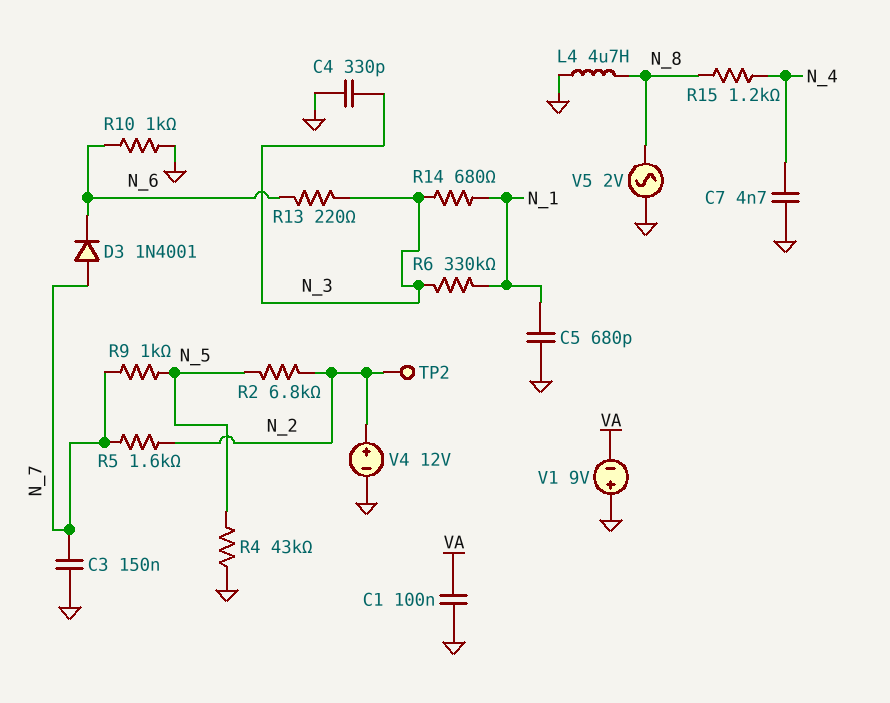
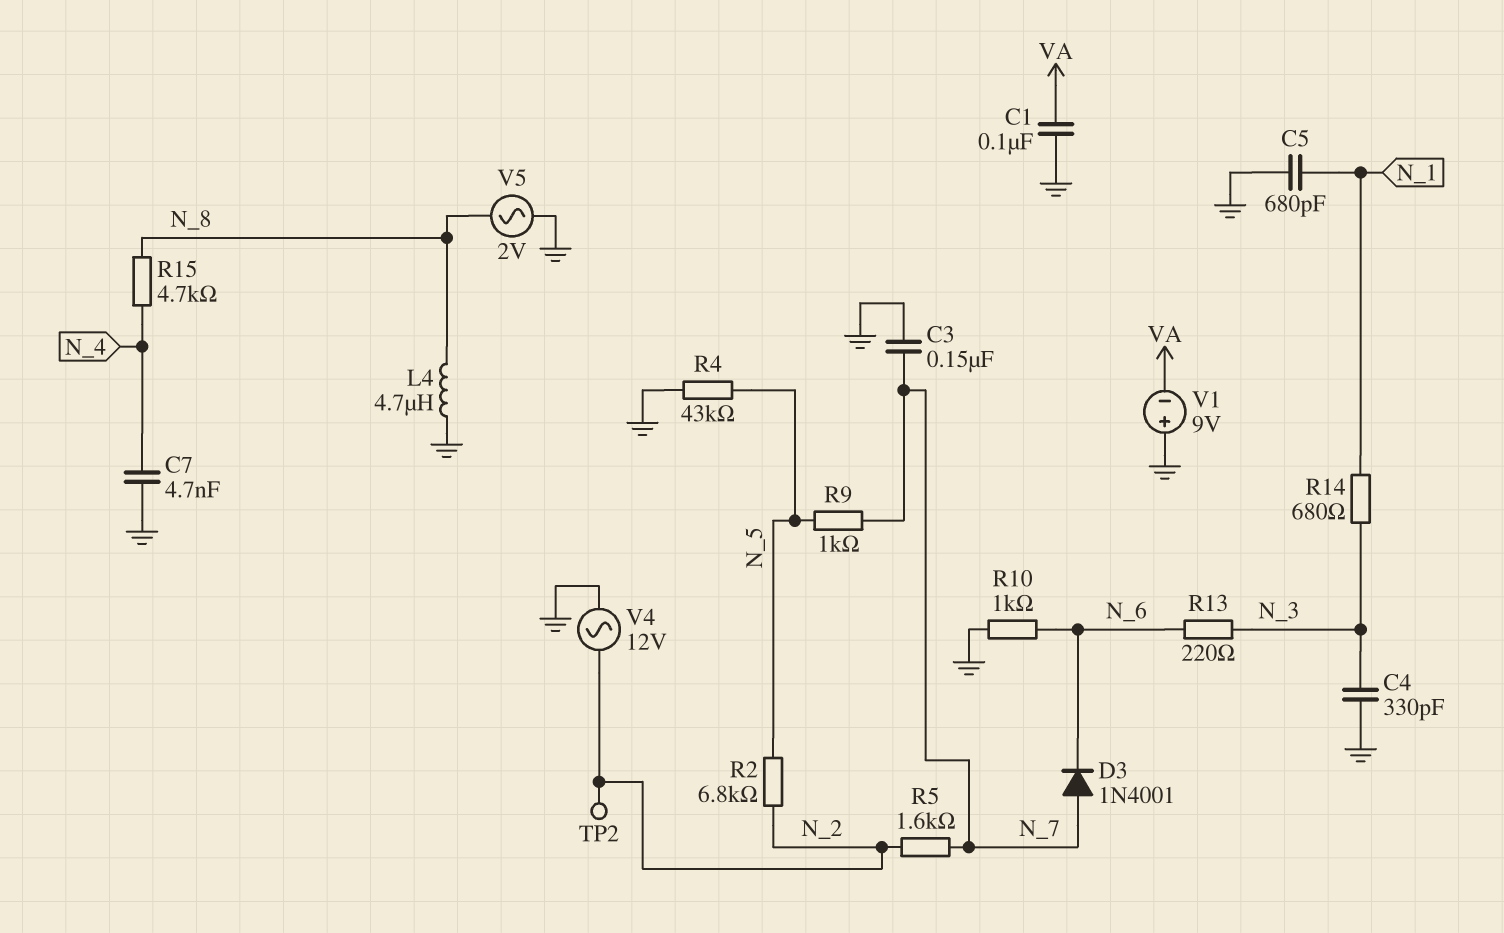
R6: 330k (N_1, N_3) -> none
R15: 1.2k (N_4, N_8) -> 4.7k (N_4, N_8)
V4: 12V (plus N_2, minus GND) -> AC 12V (GND, N_2)

